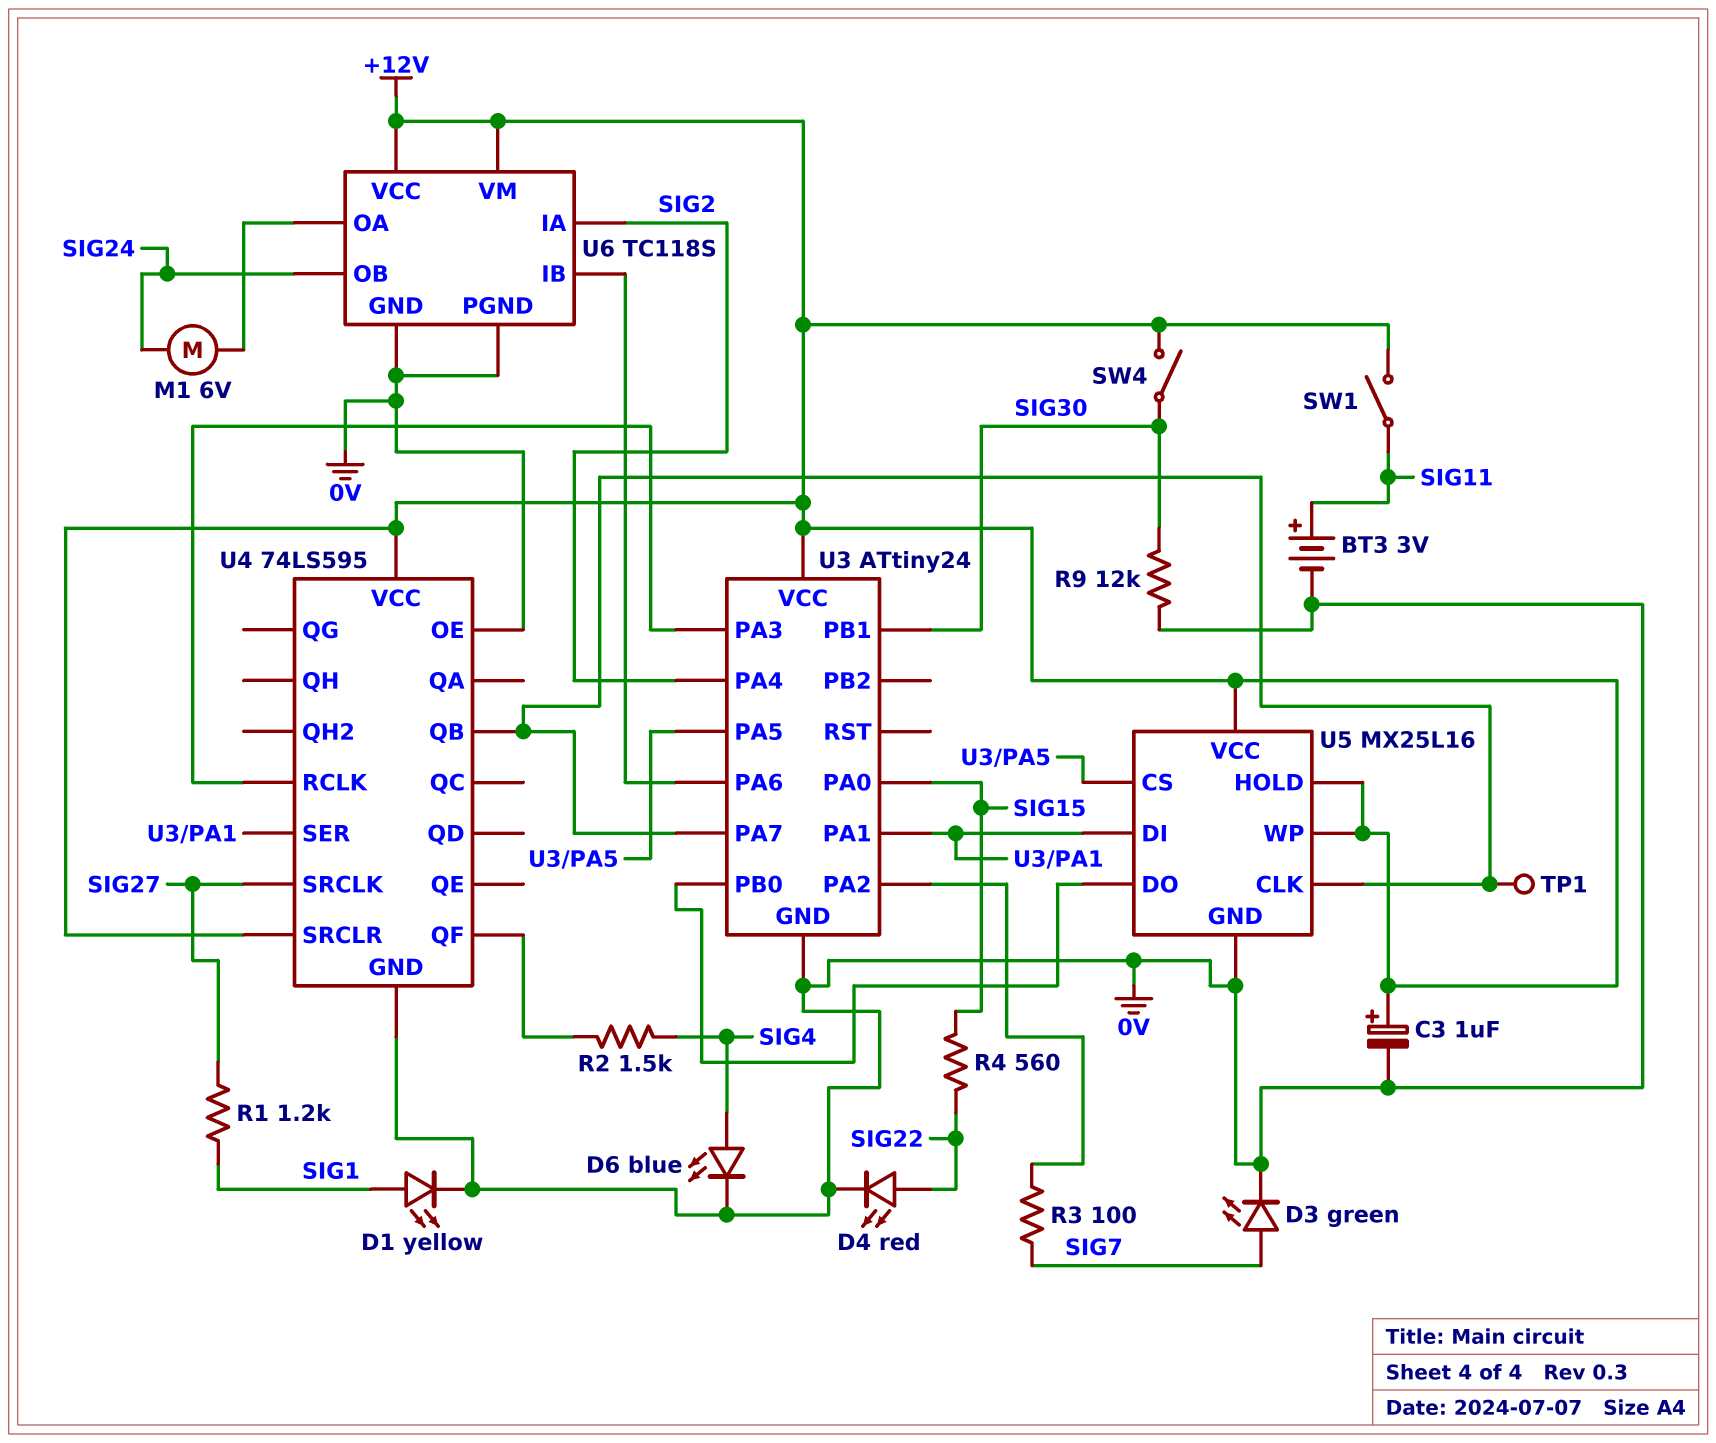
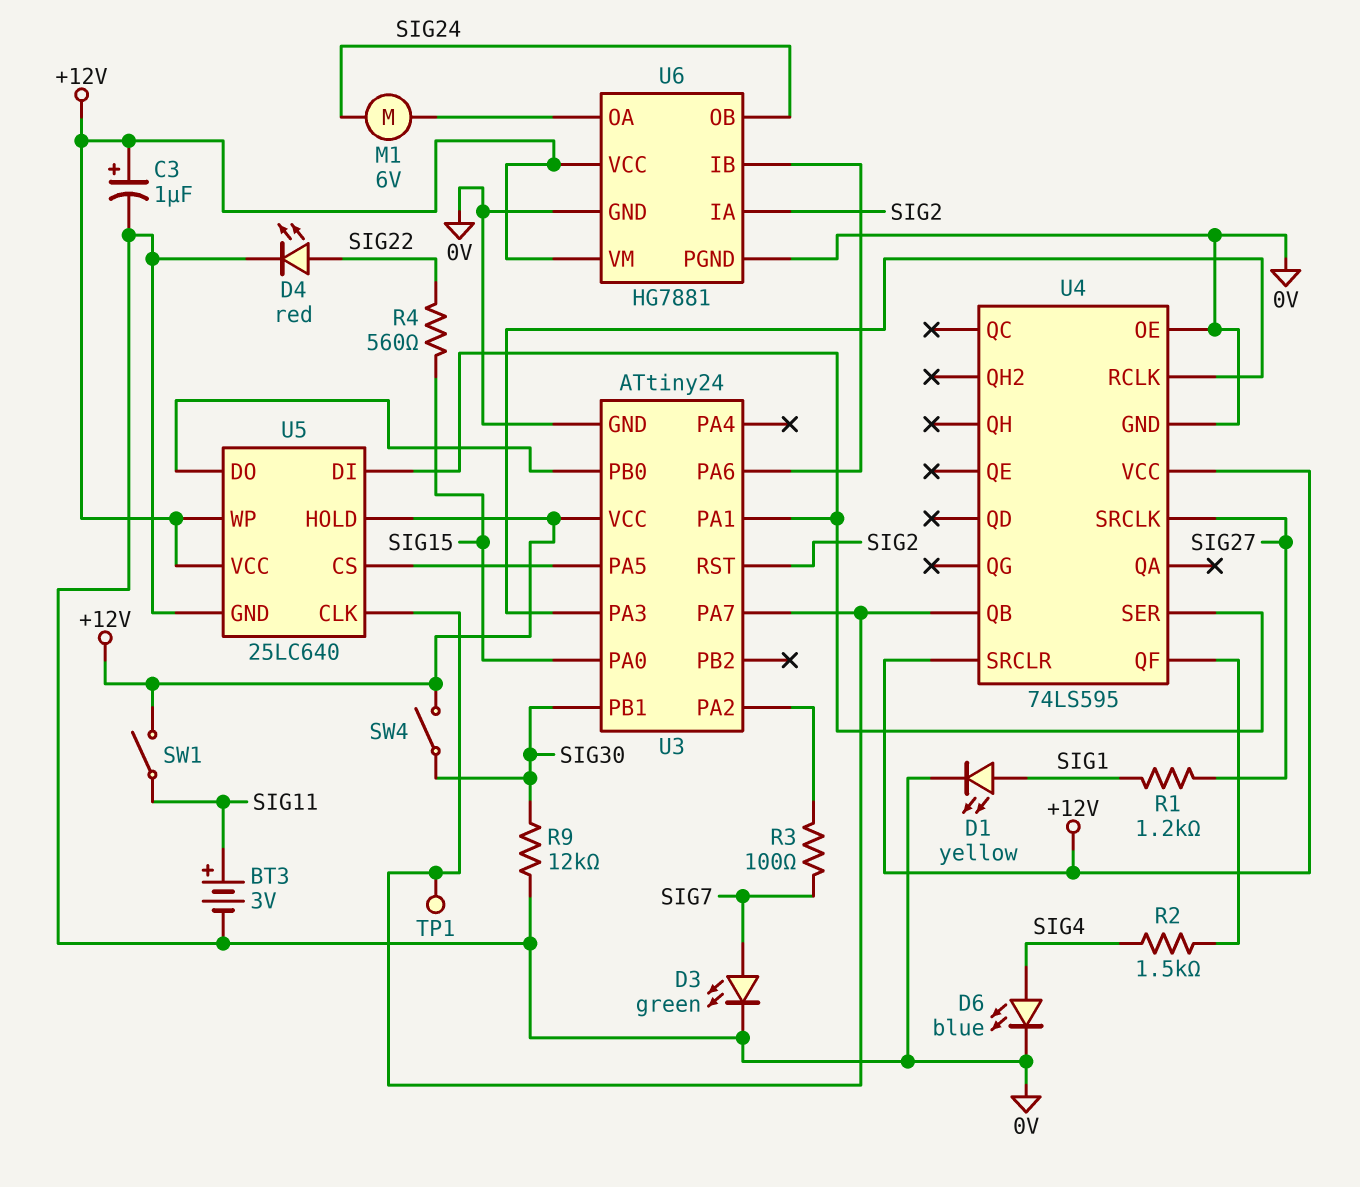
U3 pin PA4: SIG2 -> none
U3 pin RST: none -> SIG2
U5: MX25L16 -> 25LC640
U6: TC118S -> HG7881

